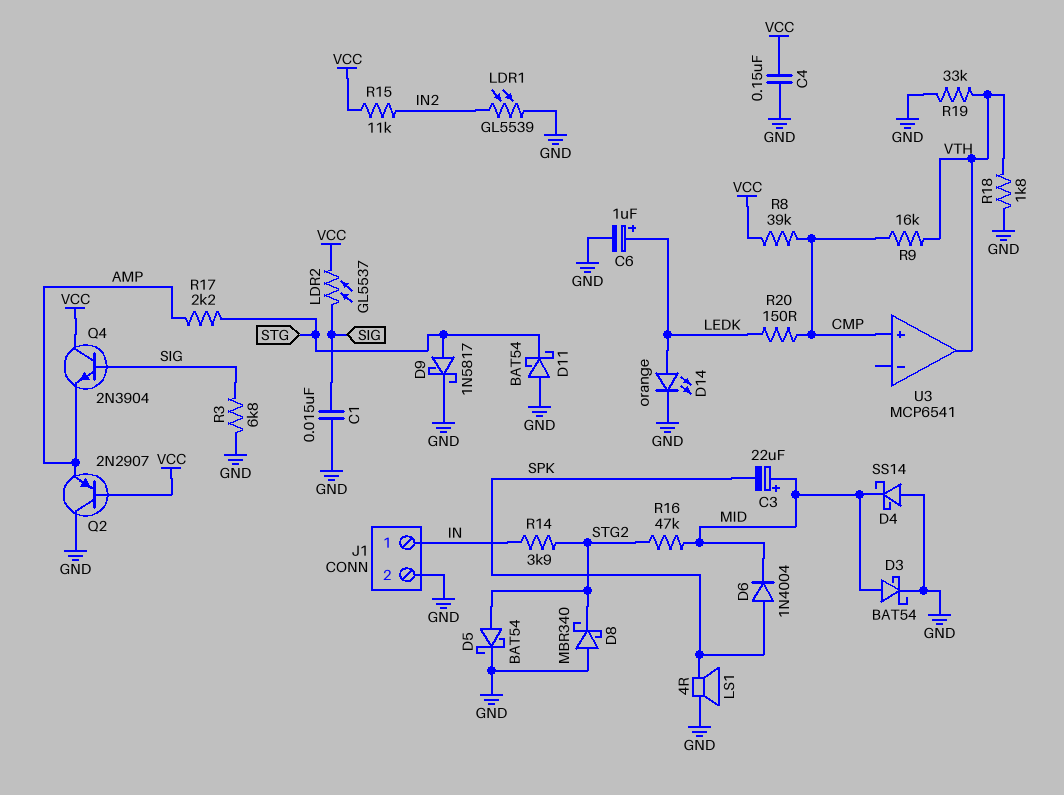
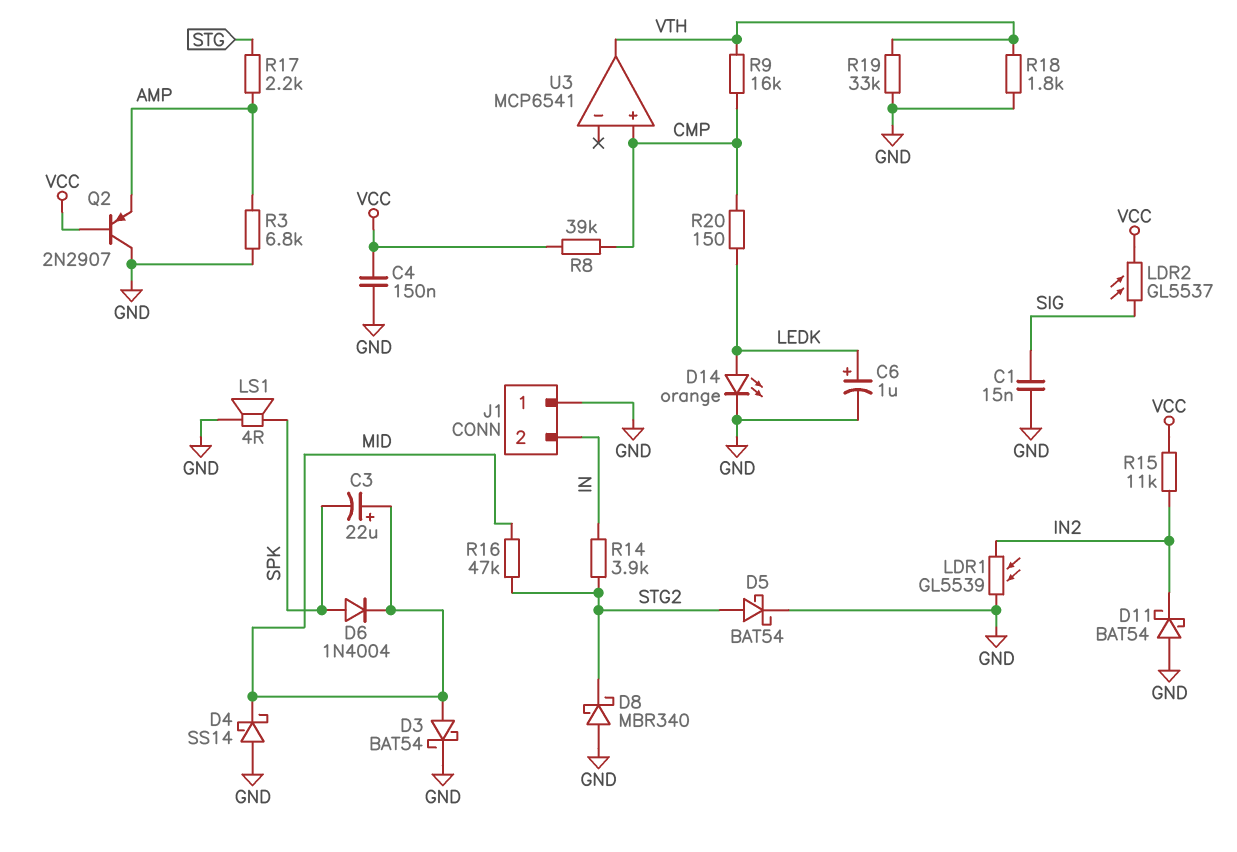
D9: schottky 1N5817 (A STG, K GND) -> none
D11: schottky BAT54 (A GND, K STG) -> schottky BAT54 (A GND, K IN2)
J1 pin 1: IN -> GND
J1 pin 2: GND -> IN
Q4: NPN 2N3904 (B SIG, C VCC, E AMP) -> none
R3: 6.8k (GND, SIG) -> 6.8k (AMP, GND)

